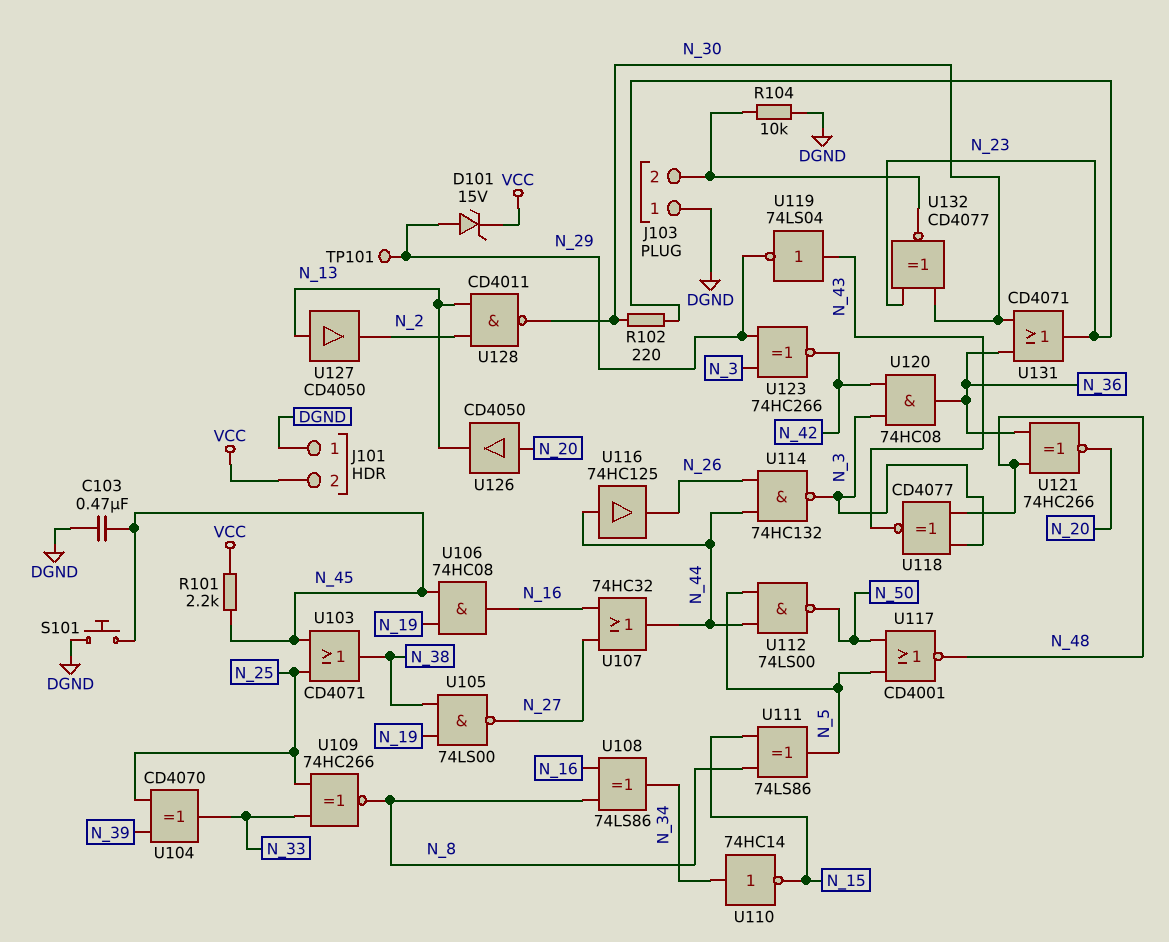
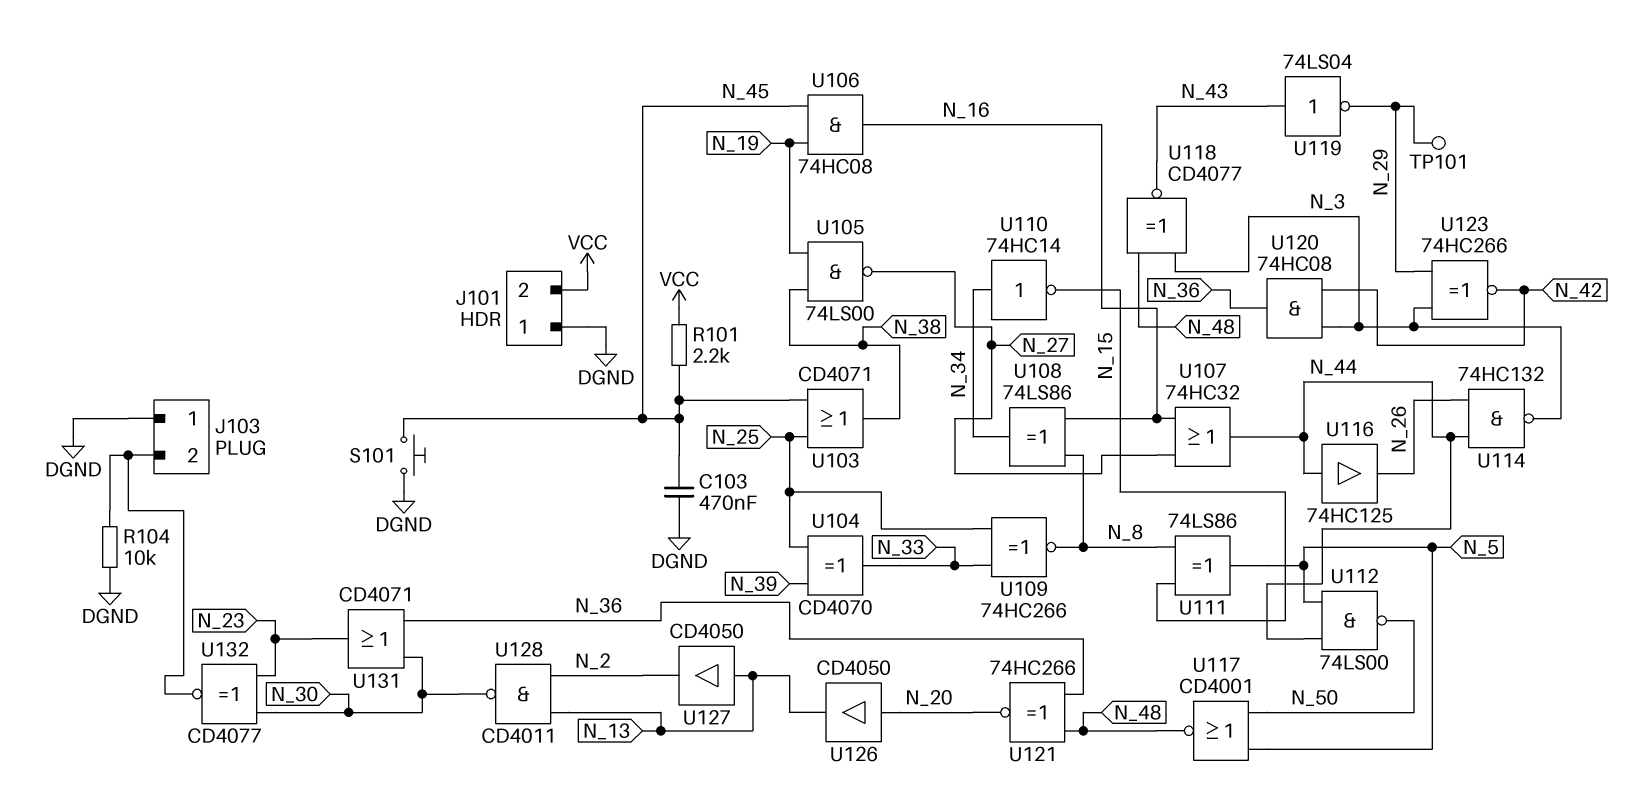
D101: zener 15V (A N_29, K VCC) -> none
R102: 220 (N_23, N_30) -> none

